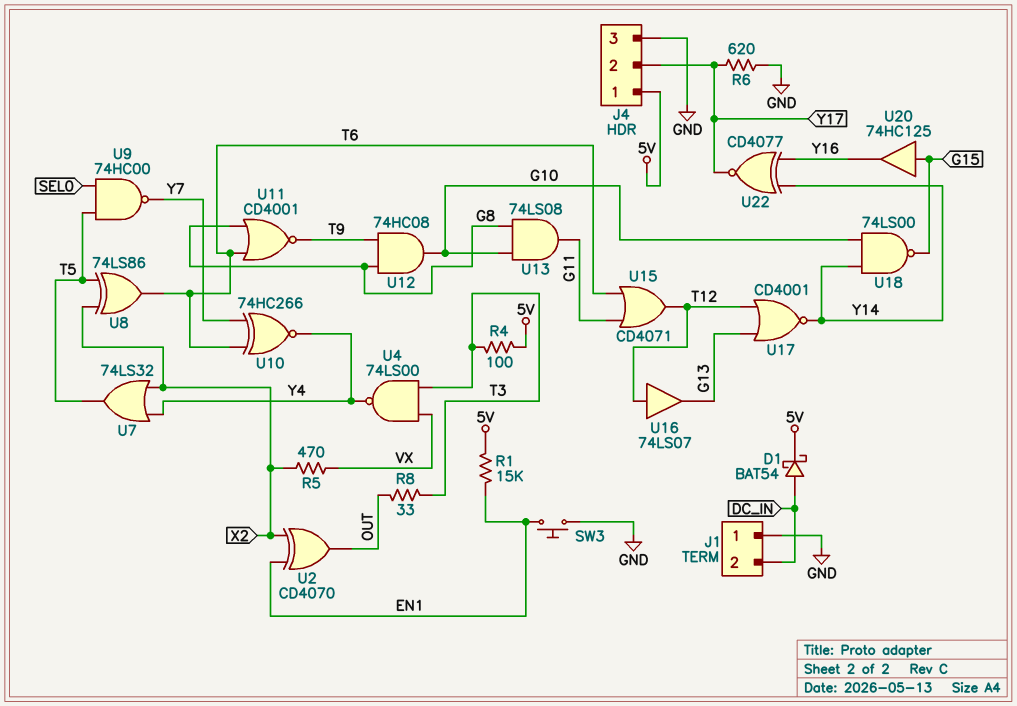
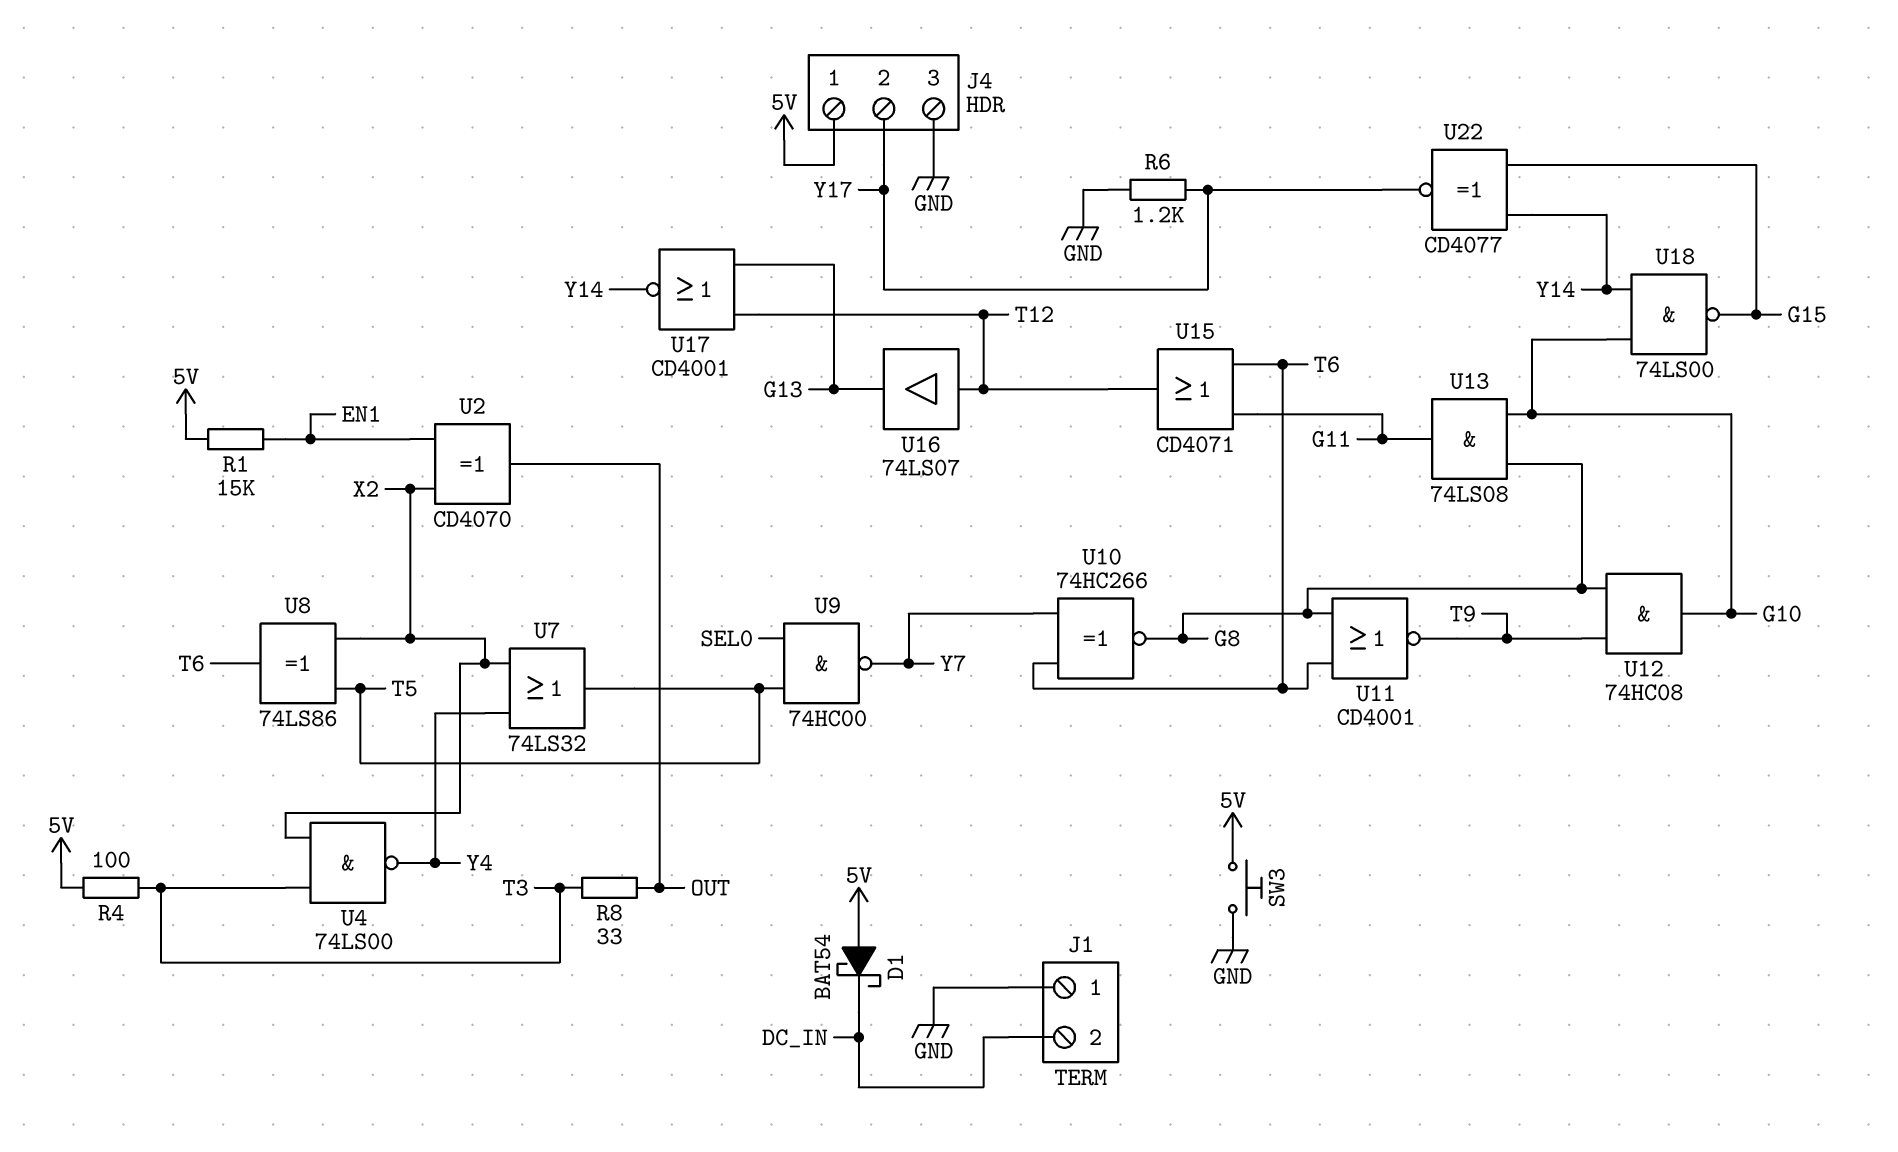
D1: schottky BAT54 (A DC_IN, K 5V) -> schottky BAT54 (A 5V, K DC_IN)
R5: 470 (VX, X2) -> none
R6: 620 (GND, Y17) -> 1.2k (GND, Y17)
SW3: button (EN1, GND) -> button (5V, GND)
U4: NAND 74LS00 (in T3, in VX, out Y4) -> NAND 74LS00 (in T3, in X2, out Y4)
U10: XNOR 74HC266 (in T6, in Y7, out Y4) -> XNOR 74HC266 (in T6, in Y7, out G8)
U20: buffer 74HC125 (in G15, out Y16) -> none
U22: XNOR CD4077 (in Y14, in Y16, out Y17) -> XNOR CD4077 (in G15, in Y14, out Y17)

